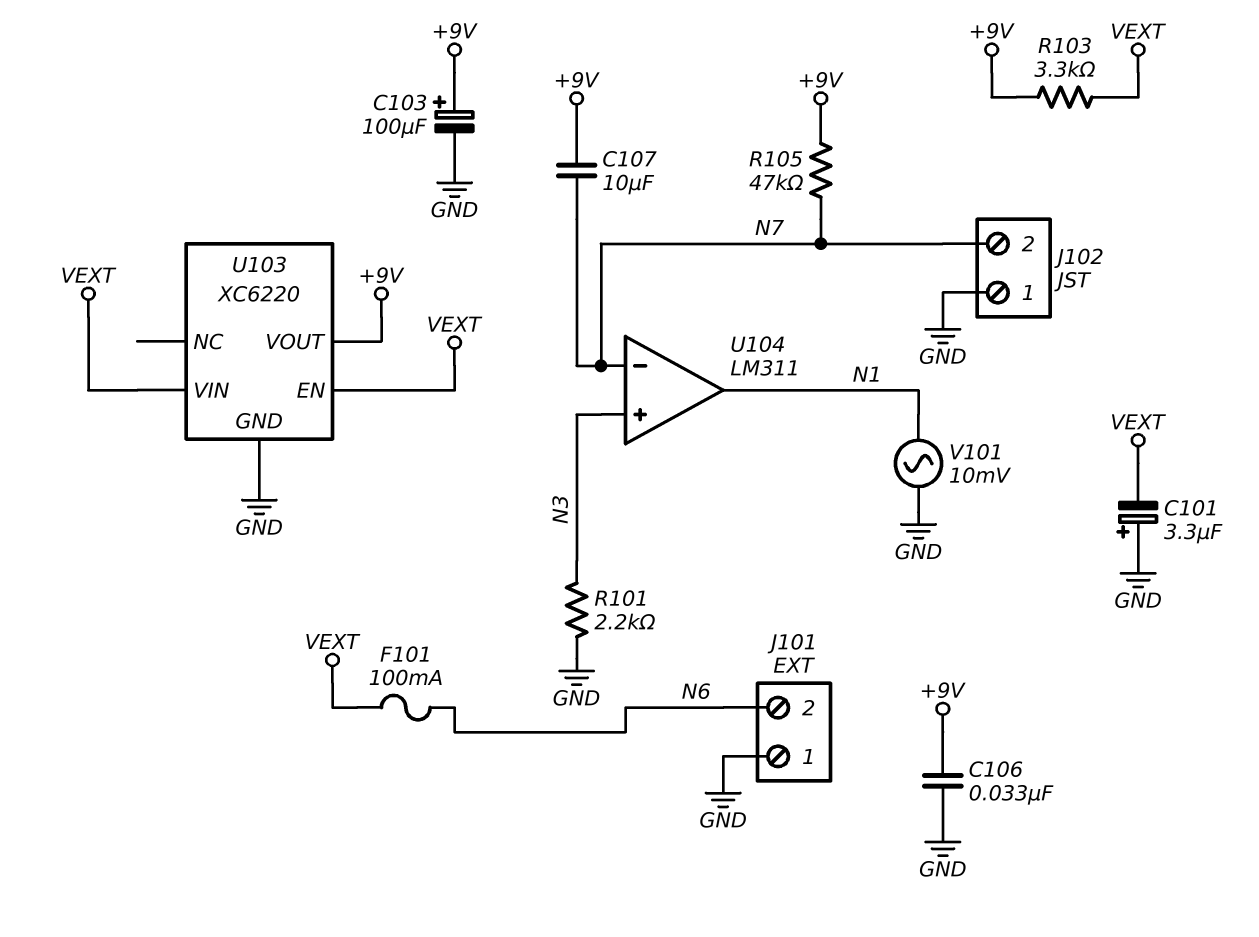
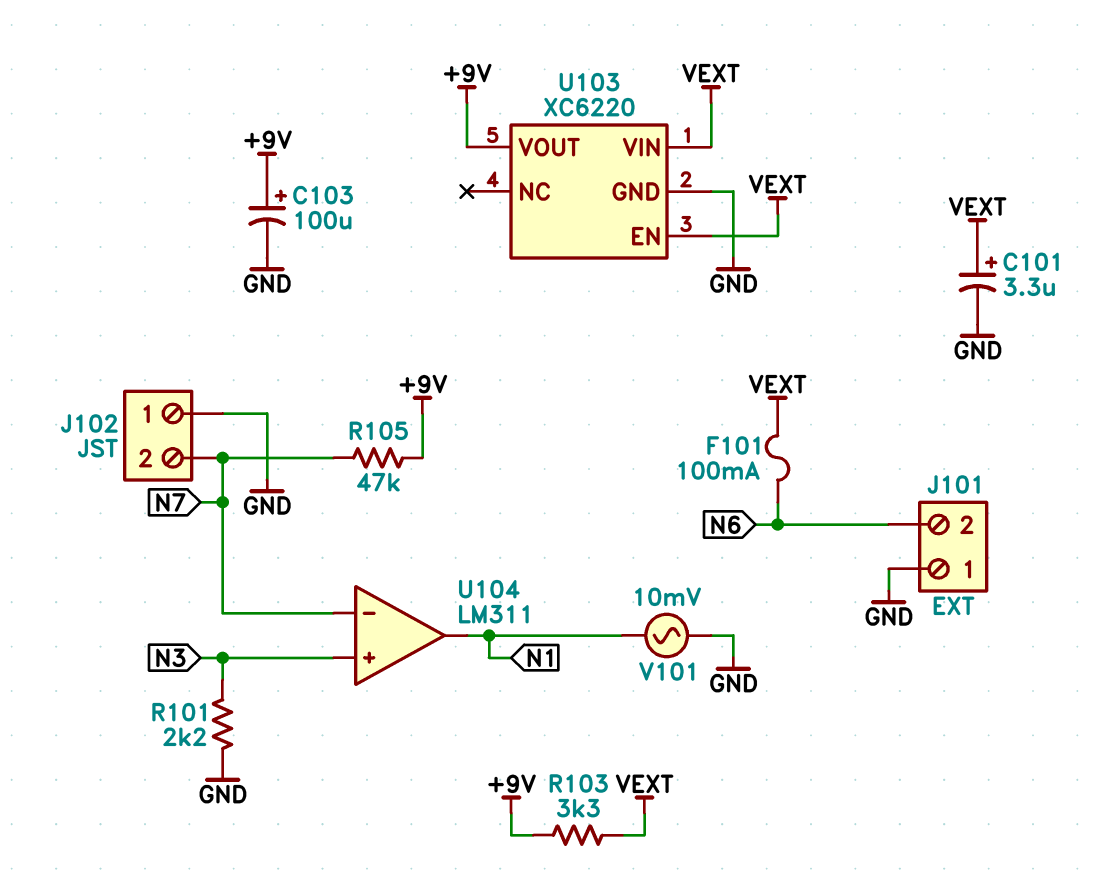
C101: 3.3uF (plus GND, minus VEXT) -> 3.3uF (plus VEXT, minus GND)
C106: 33nF (+9V, GND) -> none
C107: 10uF (+9V, N7) -> none

